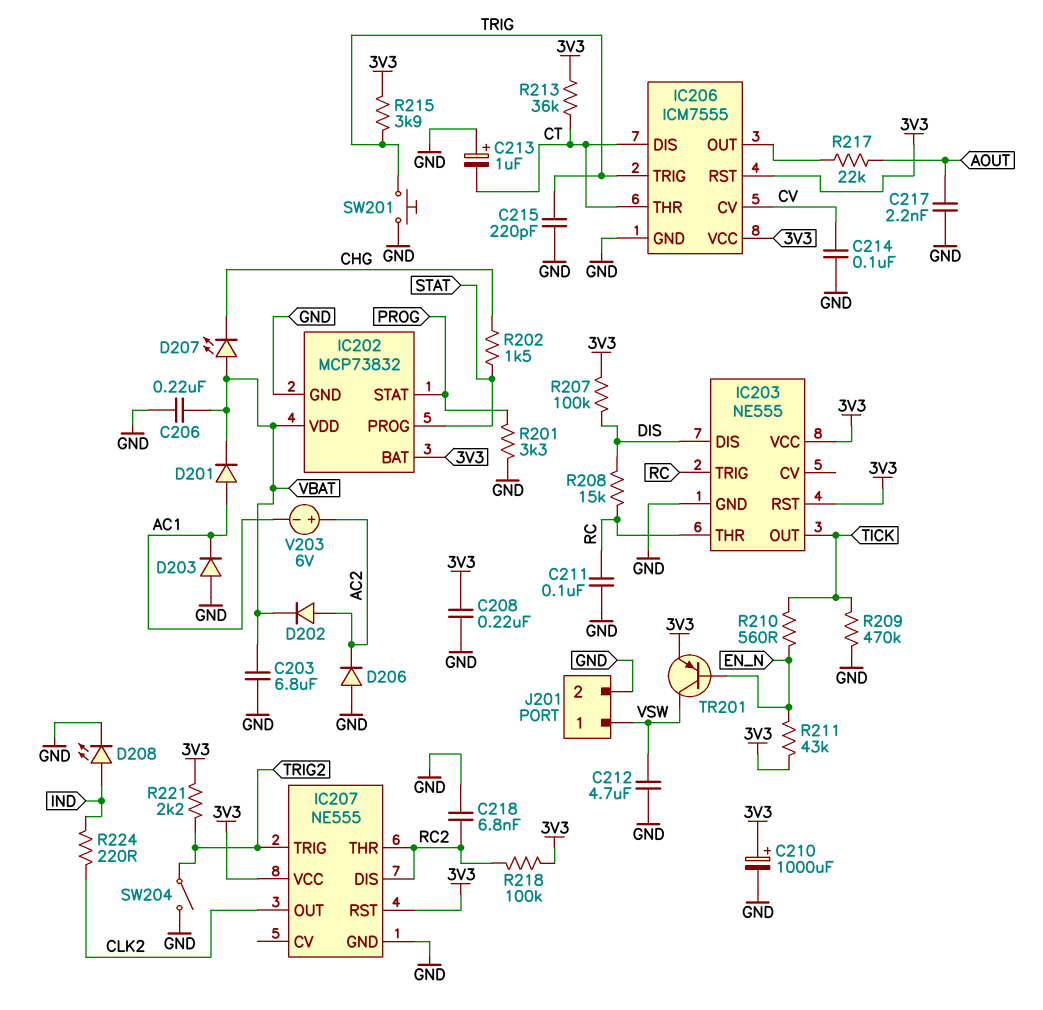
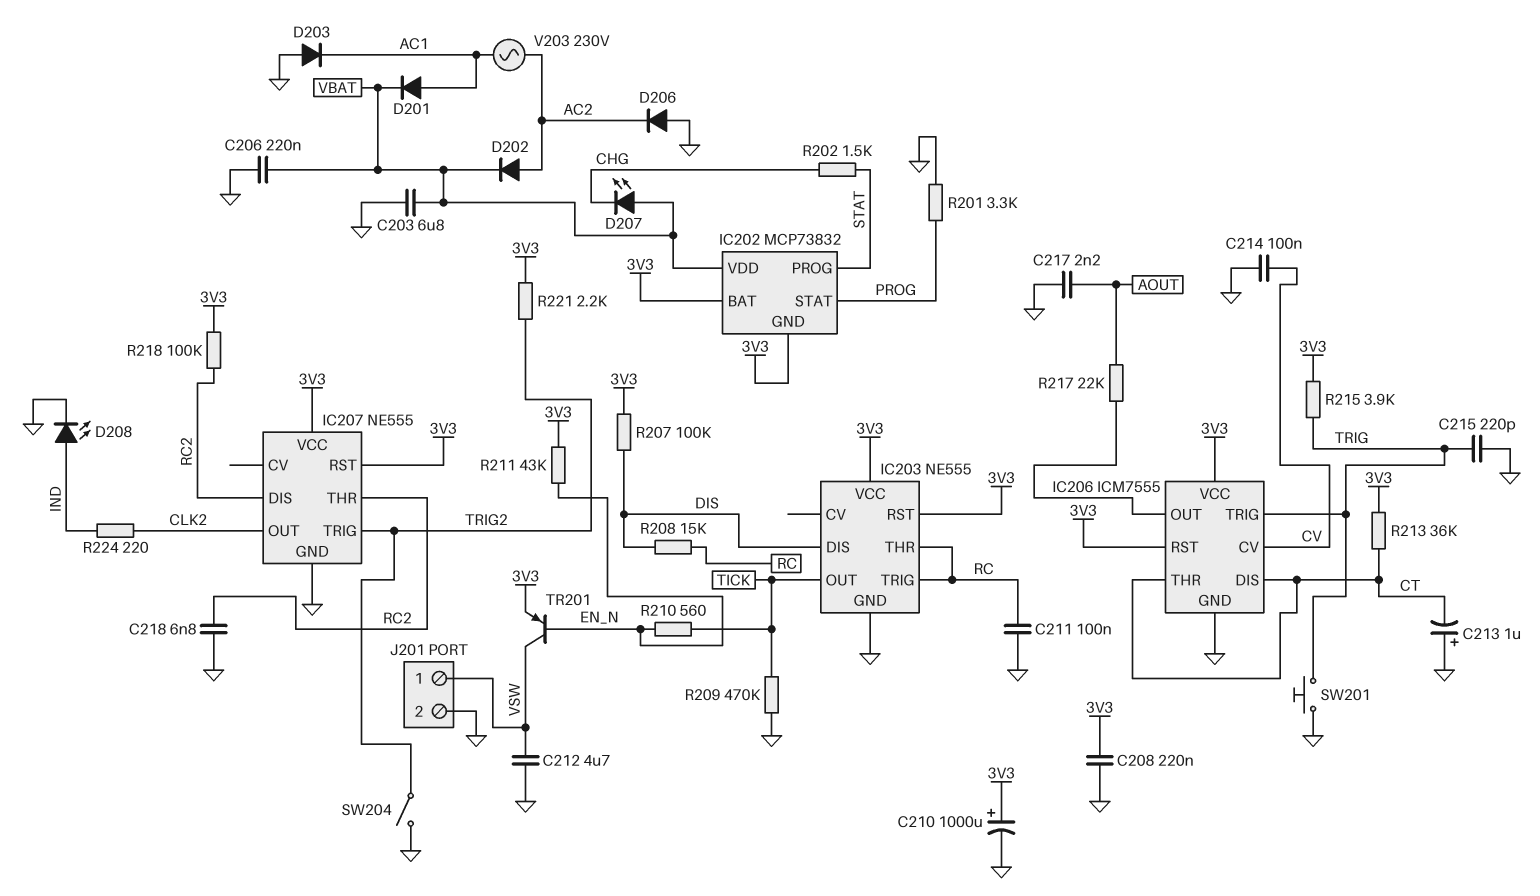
IC202 pin GND: GND -> 3V3
V203: 6V (plus AC2, minus AC1) -> AC 230V (AC1, AC2)

